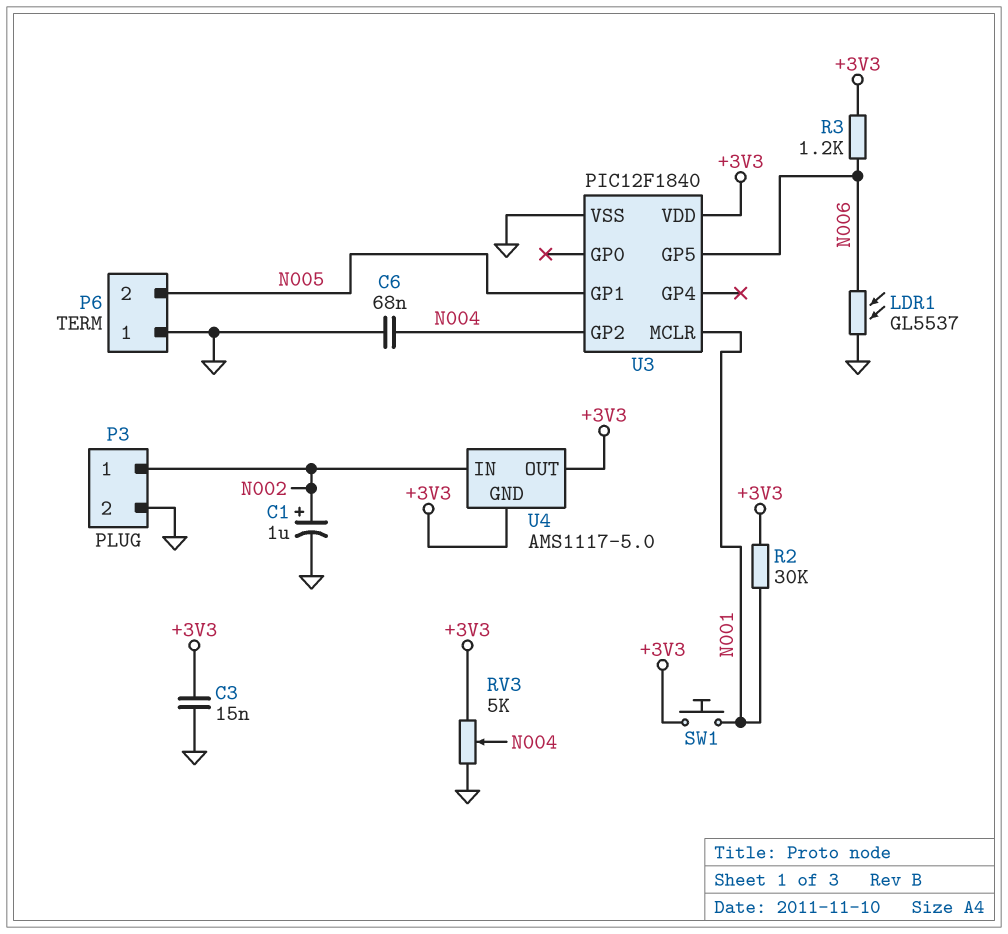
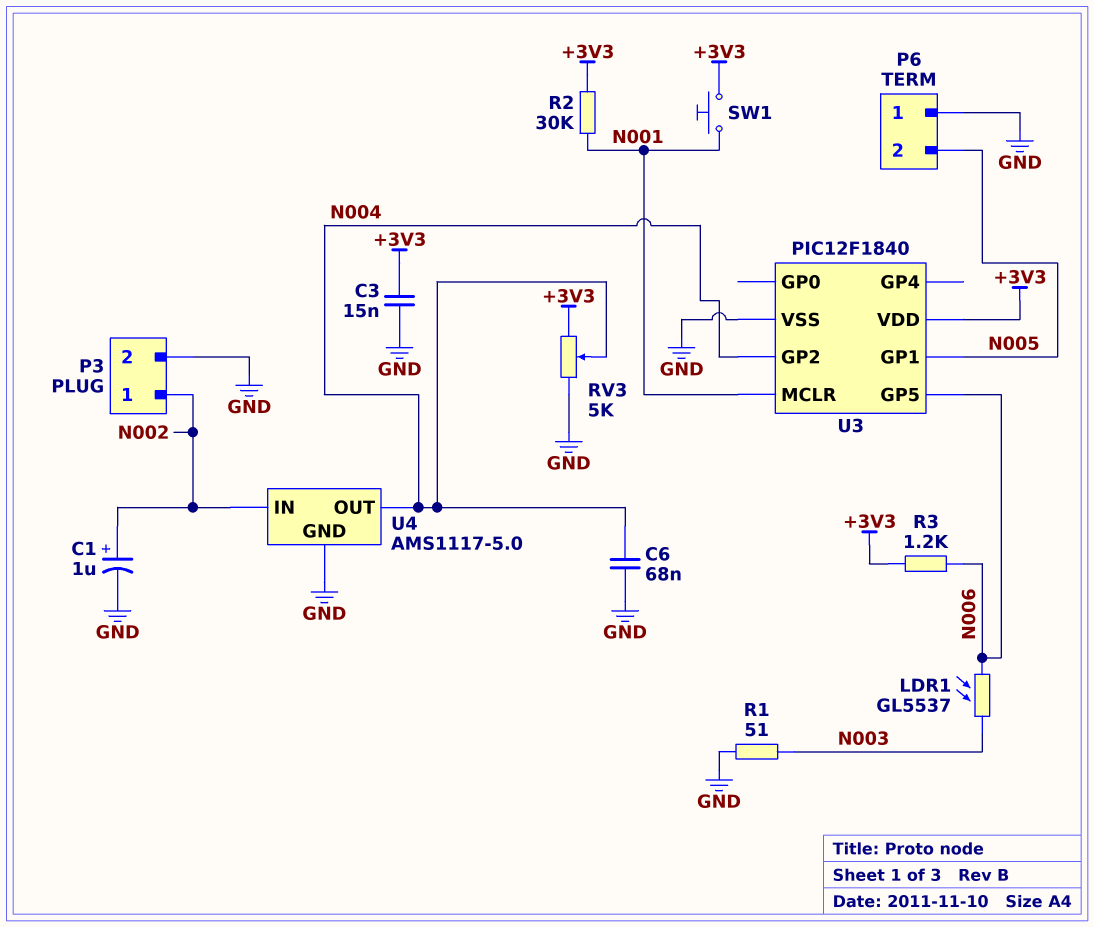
LDR1: GL5537 (GND, N006) -> GL5537 (N003, N006)
R1: none -> 51 (GND, N003)
U4 pin GND: +3V3 -> GND
U4 pin OUT: +3V3 -> N004

